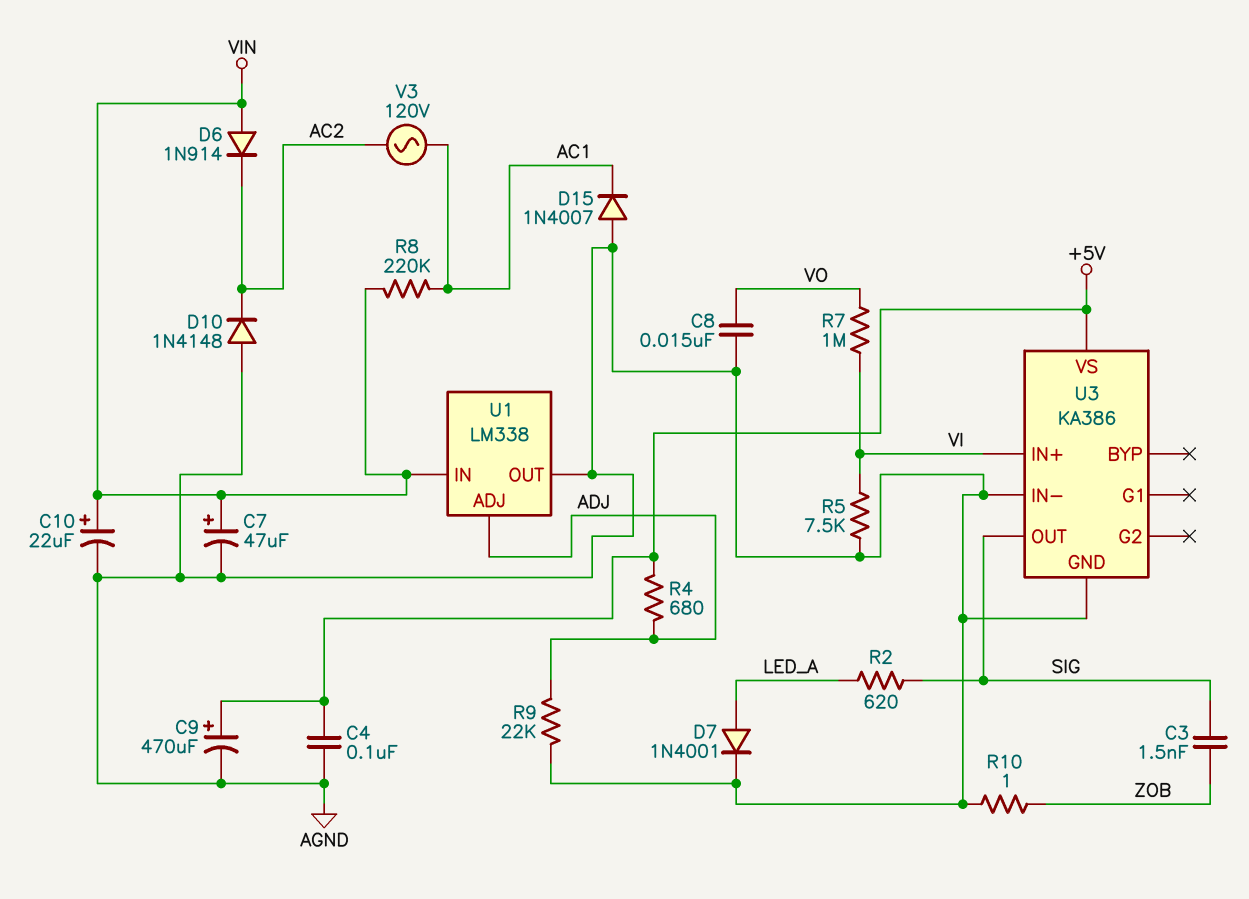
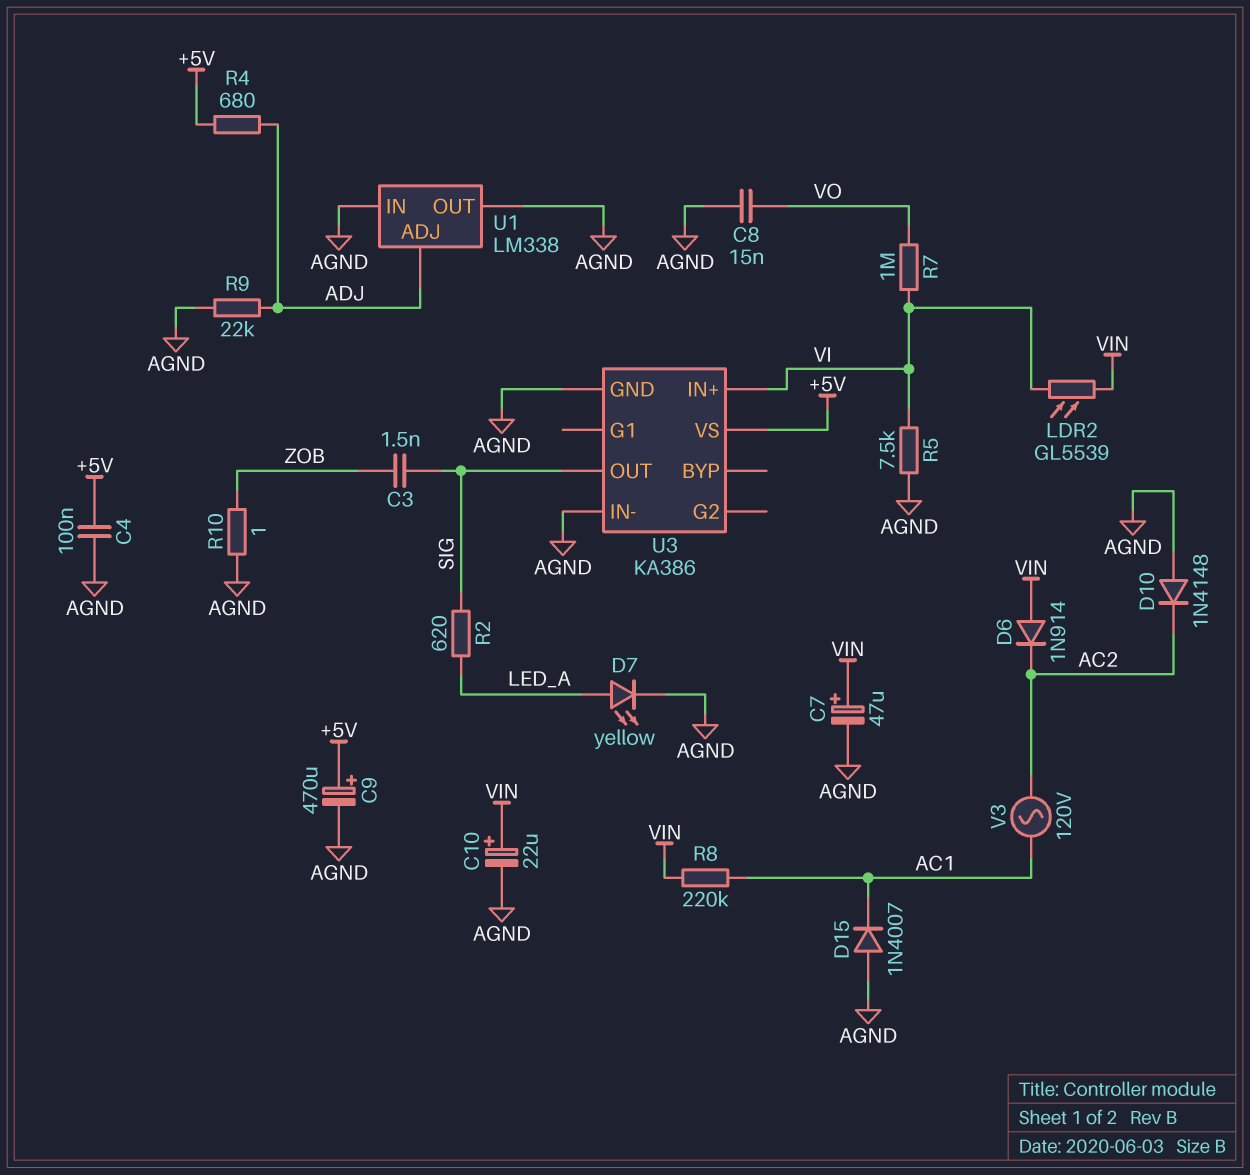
D7: diode 1N4001 (A LED_A, K AGND) -> LED yellow (A LED_A, K AGND)
LDR2: none -> GL5539 (VI, VIN)
U1 pin IN: VIN -> AGND

